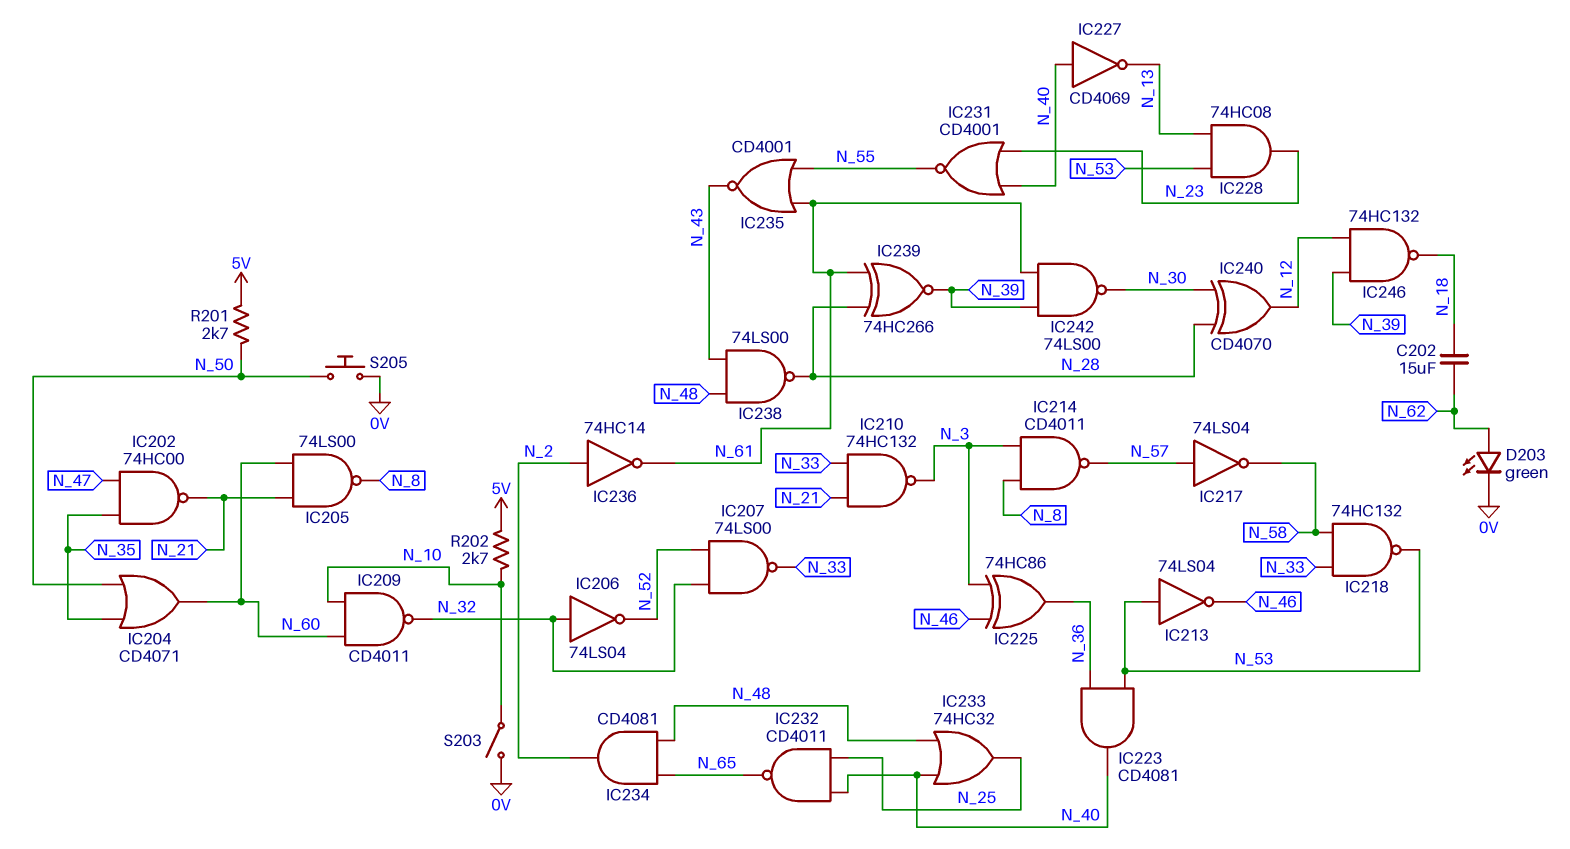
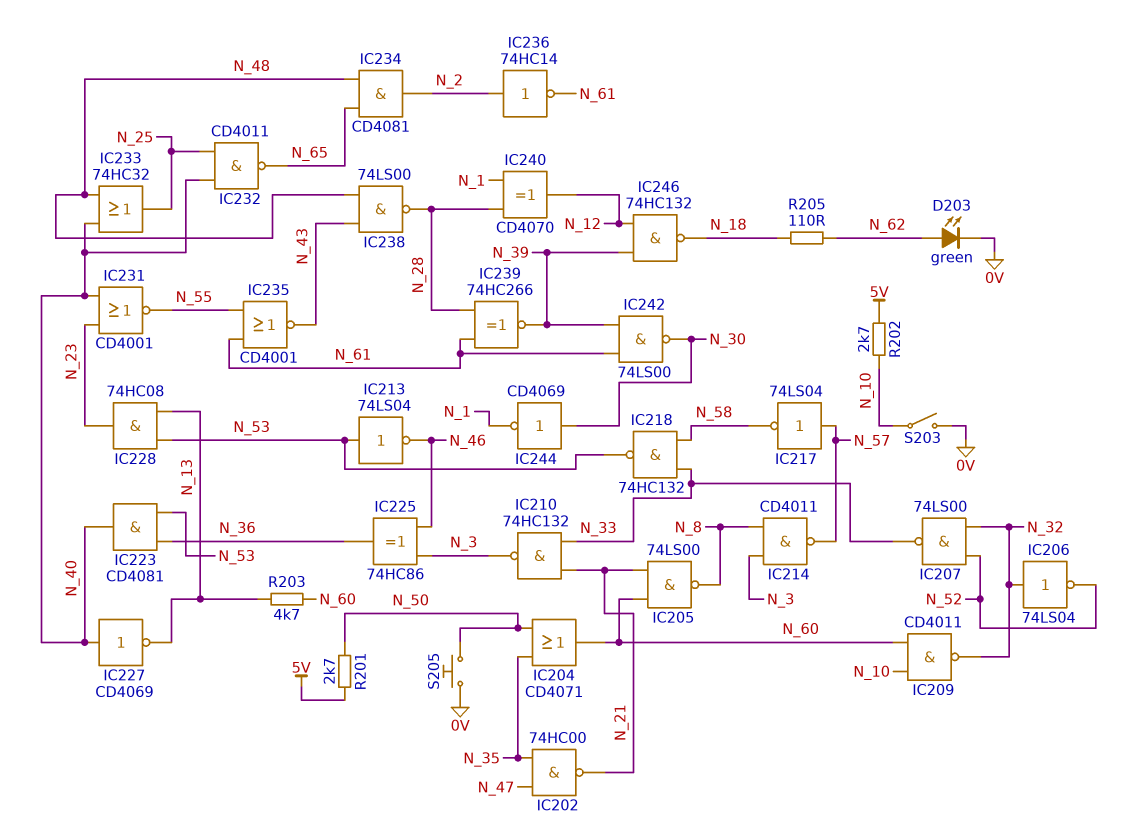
C202: 15uF (N_18, N_62) -> none
IC240: XOR CD4070 (in N_28, in N_30, out N_12) -> XOR CD4070 (in N_1, in N_28, out N_12)
IC244: none -> NOT CD4069 (in N_30, out N_1)
R203: none -> 4.7k (N_13, N_60)
R205: none -> 110 (N_18, N_62)

